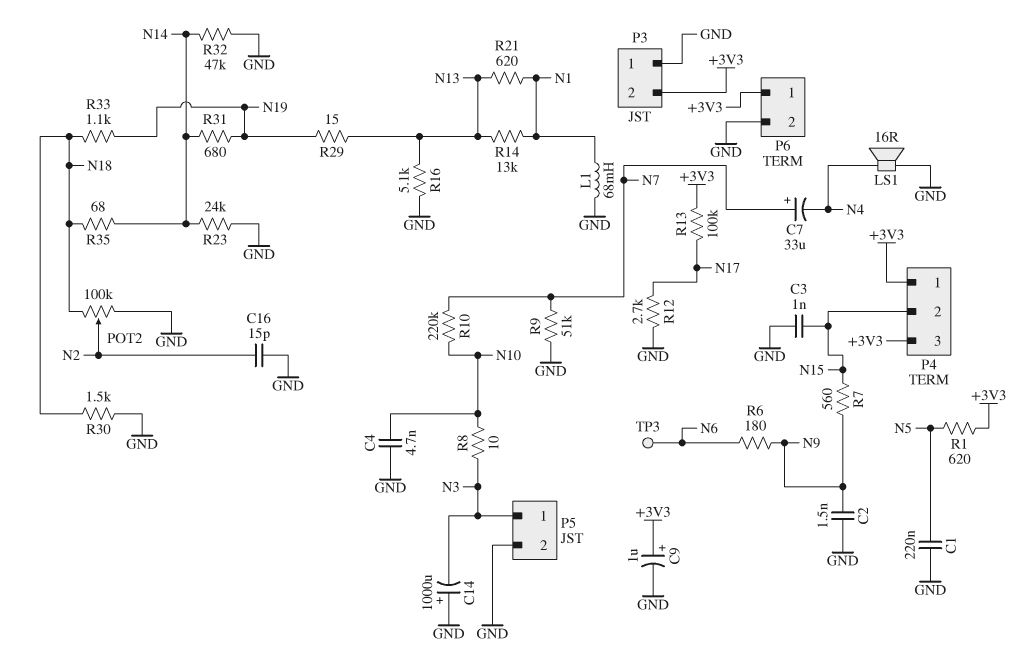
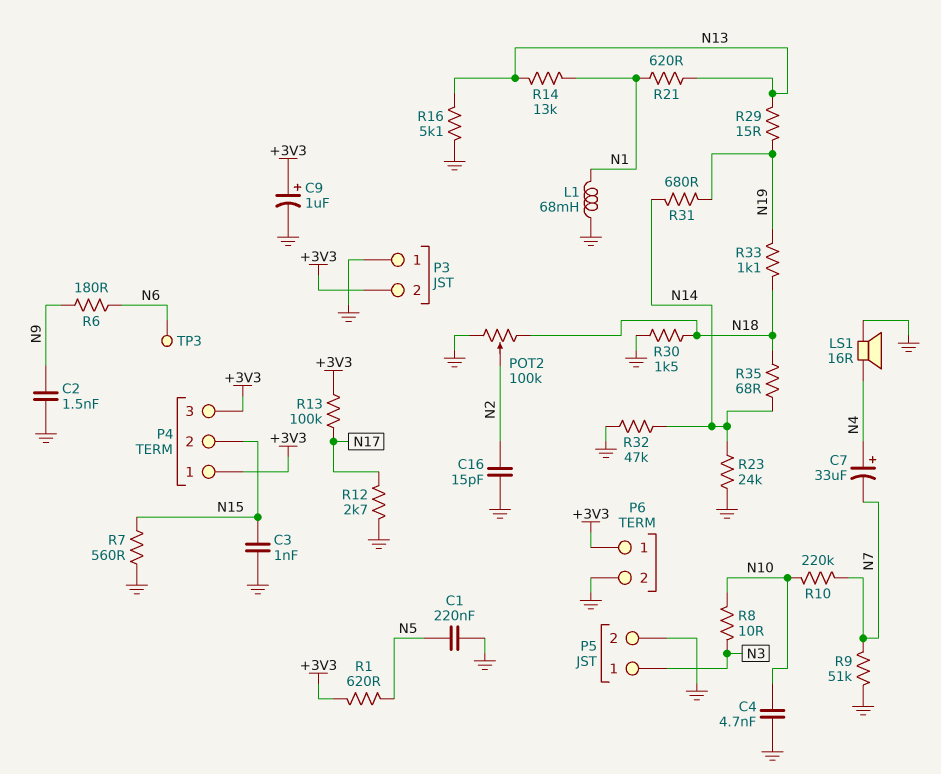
C7: 33uF (plus N7, minus N4) -> 33uF (plus N4, minus N7)
C14: 1000uF (plus GND, minus N3) -> none
R7: 560 (N9, N15) -> 560 (GND, N15)

